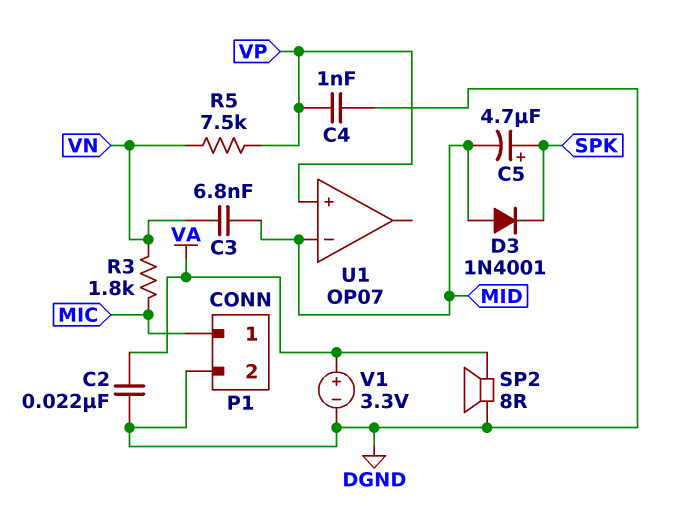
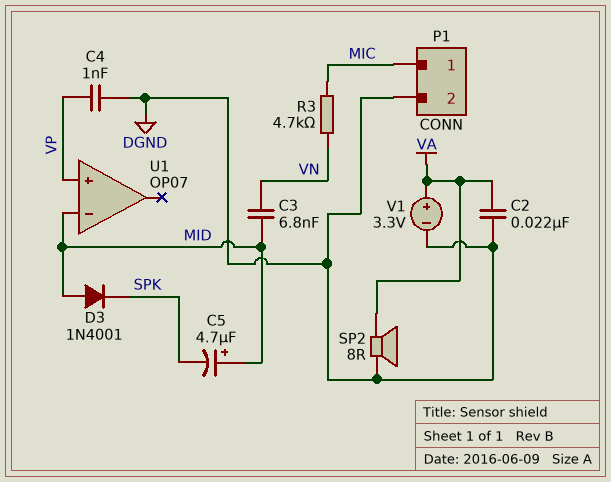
C5: 4.7uF (plus SPK, minus MID) -> 4.7uF (plus MID, minus SPK)
R3: 1.8k (MIC, VN) -> 4.7k (MIC, VN)
R5: 7.5k (VN, VP) -> none

